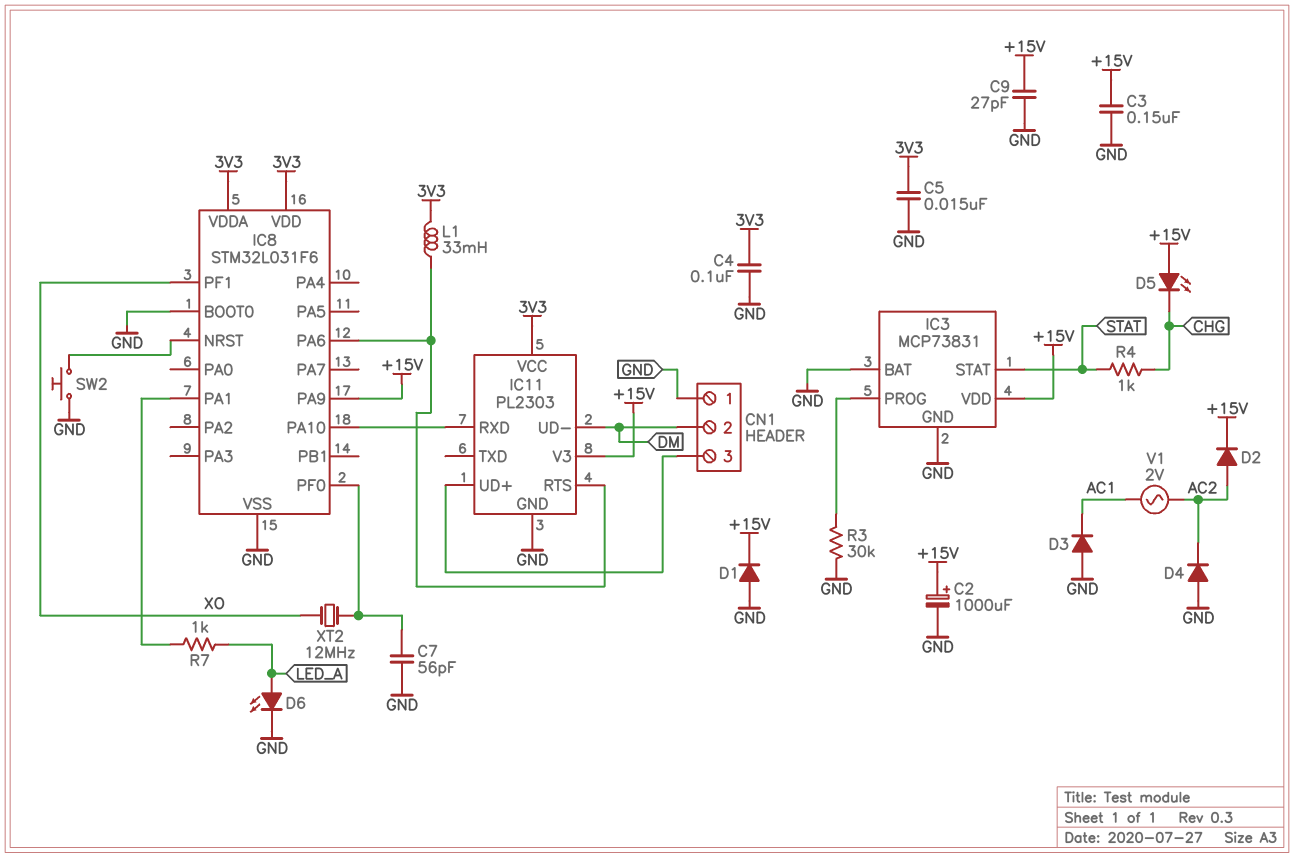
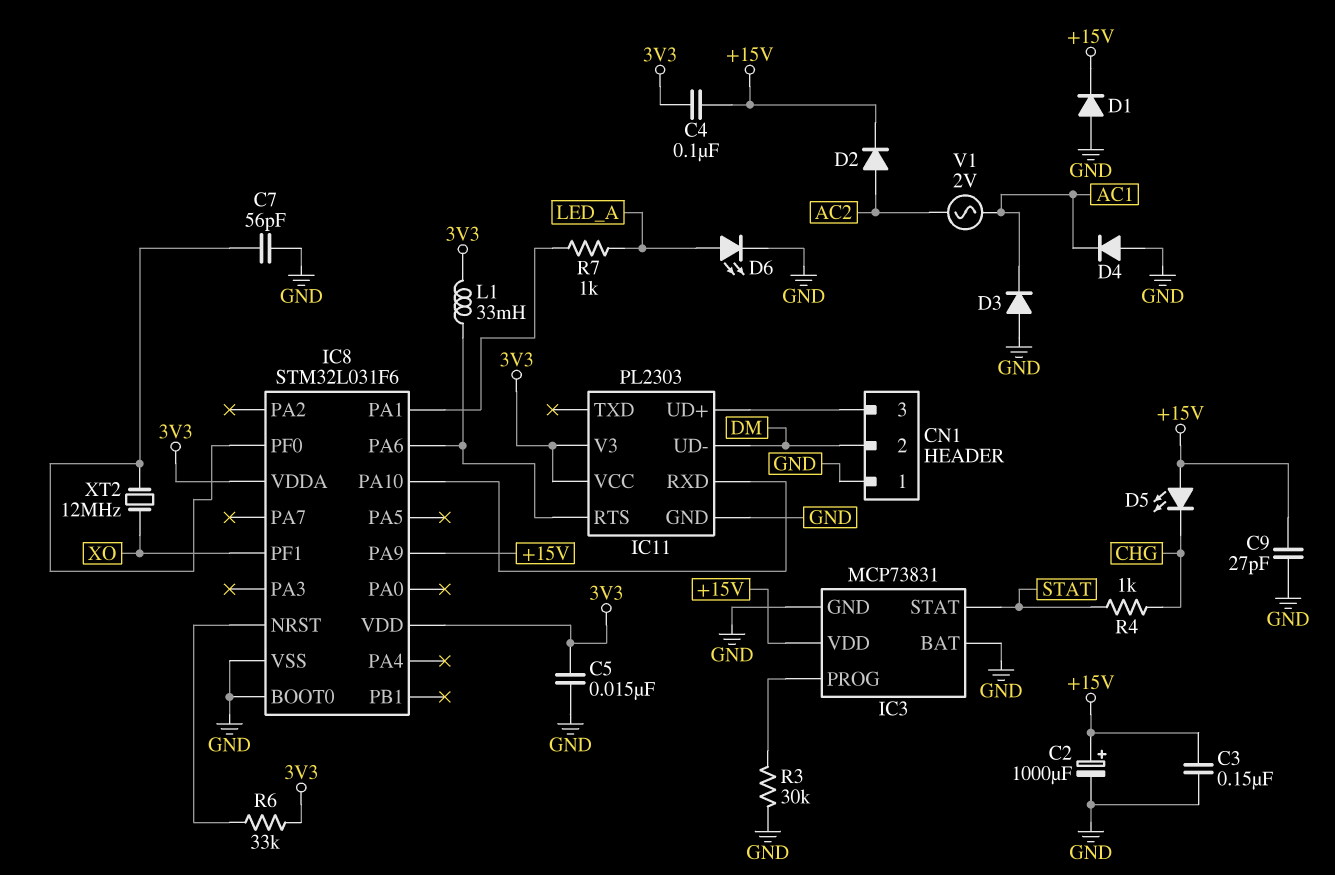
C4: 100nF (3V3, GND) -> 100nF (+15V, 3V3)
D4: diode (A GND, K AC2) -> diode (A GND, K AC1)
IC11 pin V3: +15V -> 3V3
R6: none -> 33k (3V3, IC8/NRST)
SW2: button (GND, IC8/NRST) -> none

